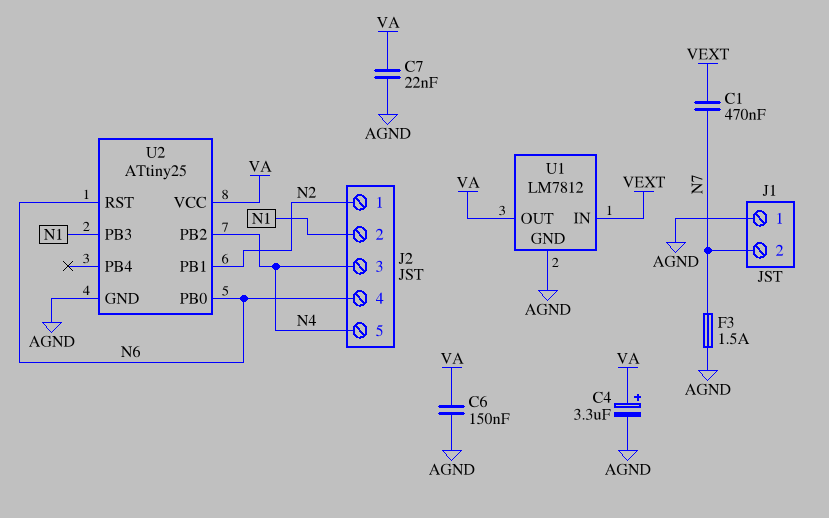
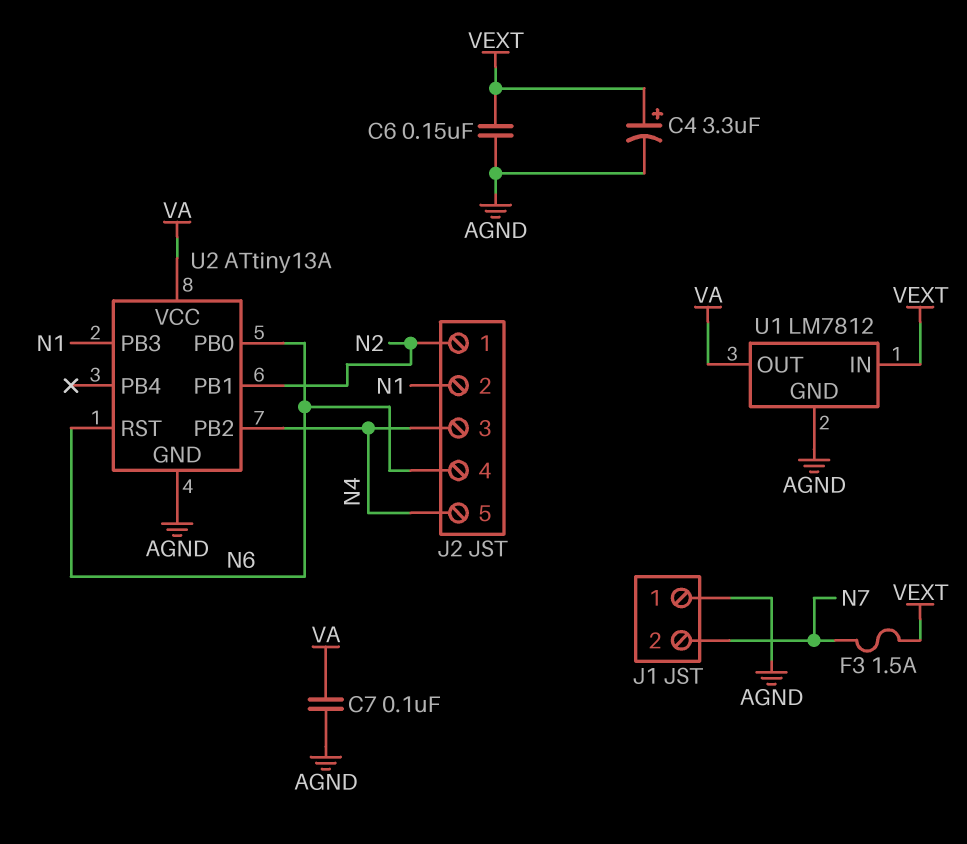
C1: 470nF (N7, VEXT) -> none
C4: 3.3uF (plus VA, minus AGND) -> 3.3uF (plus VEXT, minus AGND)
C6: 150nF (AGND, VA) -> 150nF (AGND, VEXT)
C7: 22nF (AGND, VA) -> 100nF (AGND, VA)
F3: 1.5A (AGND, N7) -> 1.5A (N7, VEXT)
U2: ATtiny25 -> ATtiny13A

